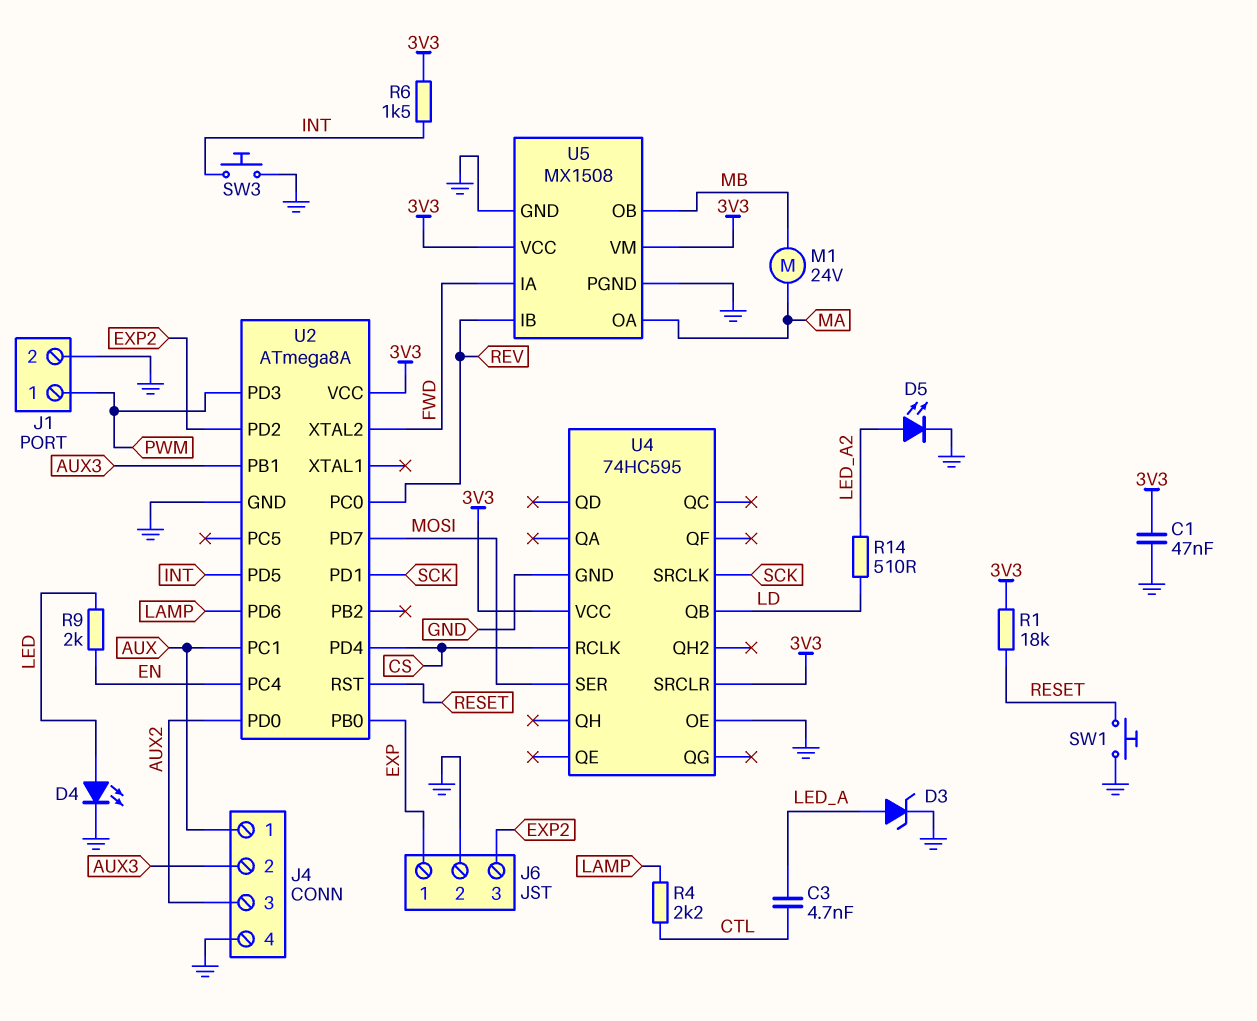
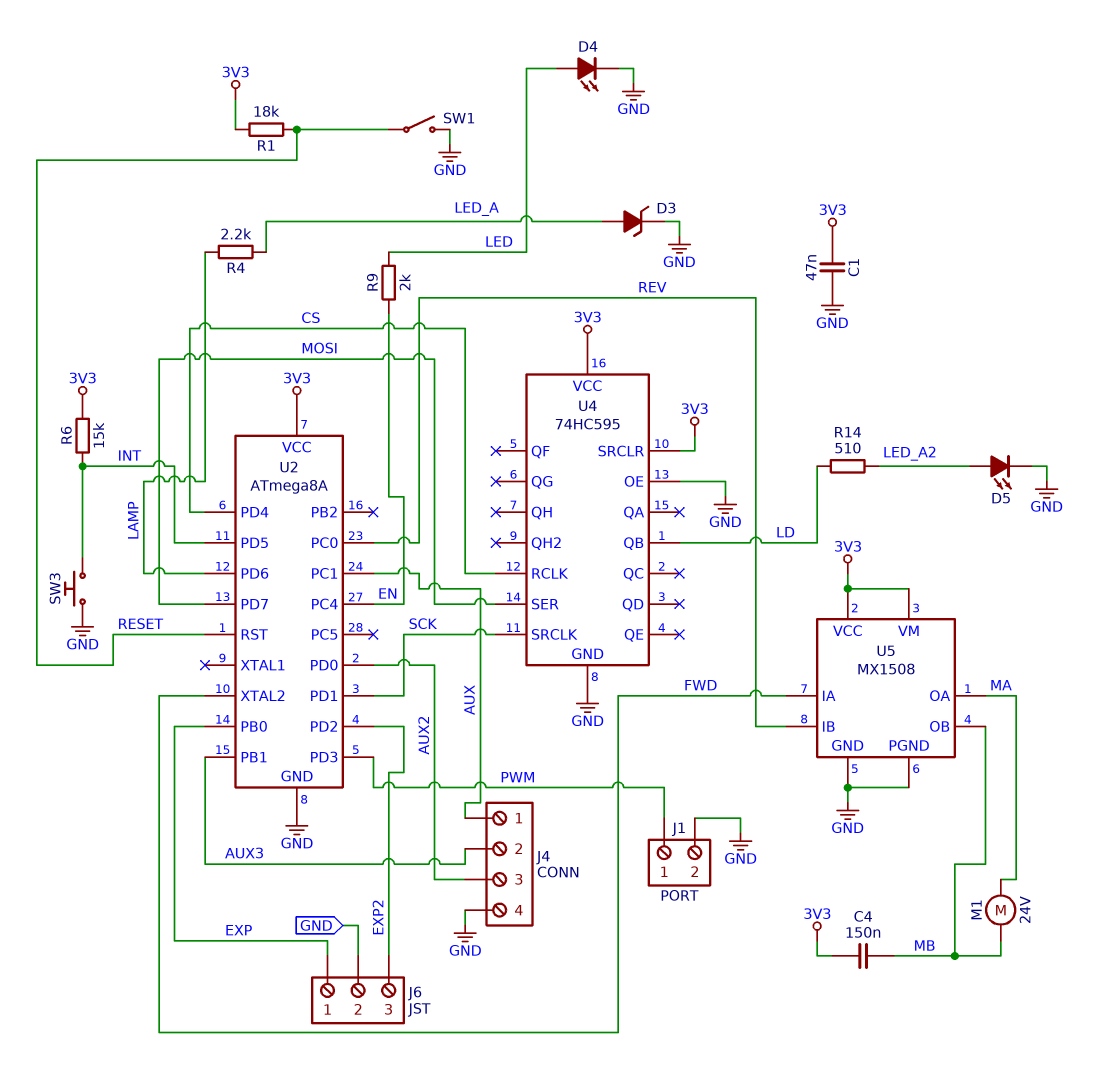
C3: 4.7nF (CTL, LED_A) -> none
C4: none -> 150nF (3V3, MB)
R4: 2.2k (CTL, LAMP) -> 2.2k (LAMP, LED_A)
R6: 1.5k (3V3, INT) -> 15k (3V3, INT)
SW1: button (GND, RESET) -> switch (GND, RESET)

